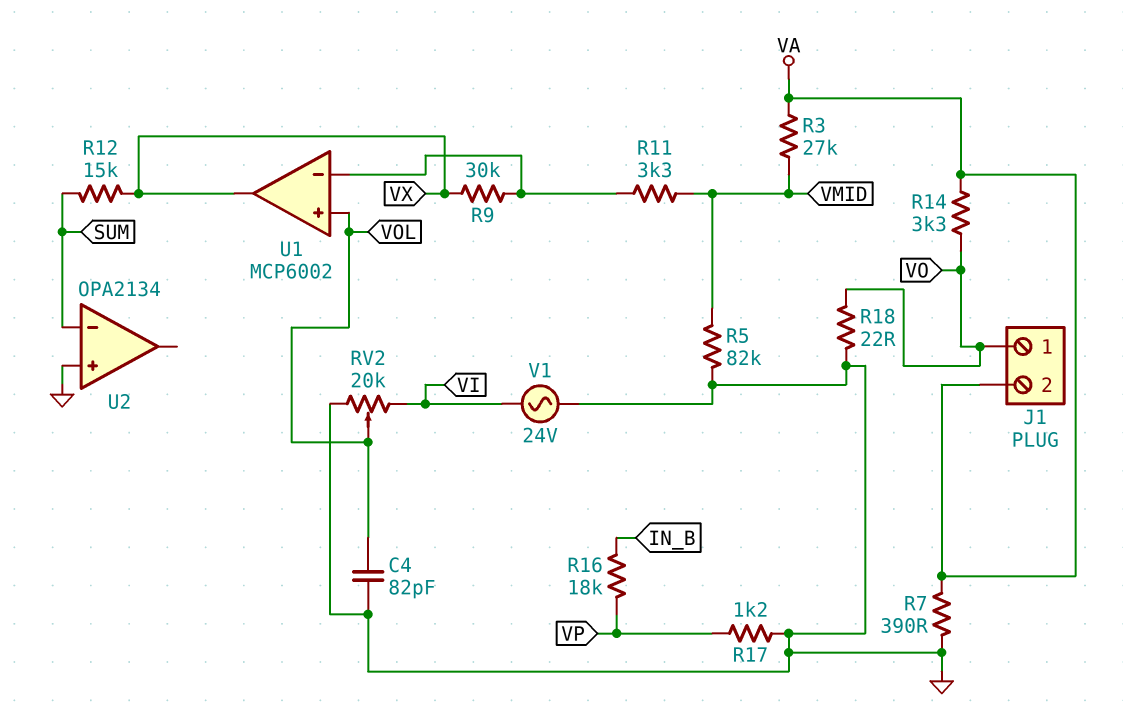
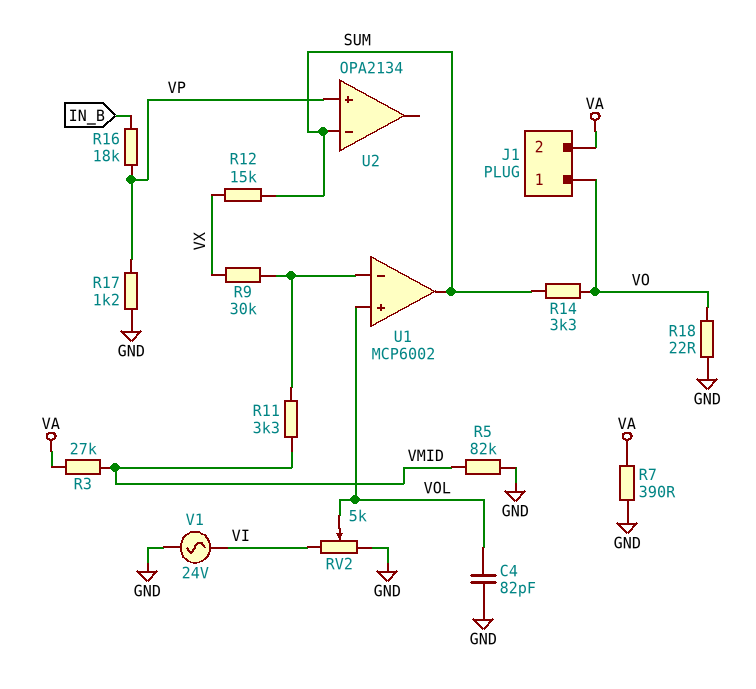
R14: 3.3k (VA, VO) -> 3.3k (SUM, VO)
RV2: 20k (GND, VI, wiper VOL) -> 5k (GND, VI, wiper VOL)
U1 pin out: VX -> SUM
U2 pin in+: GND -> VP

